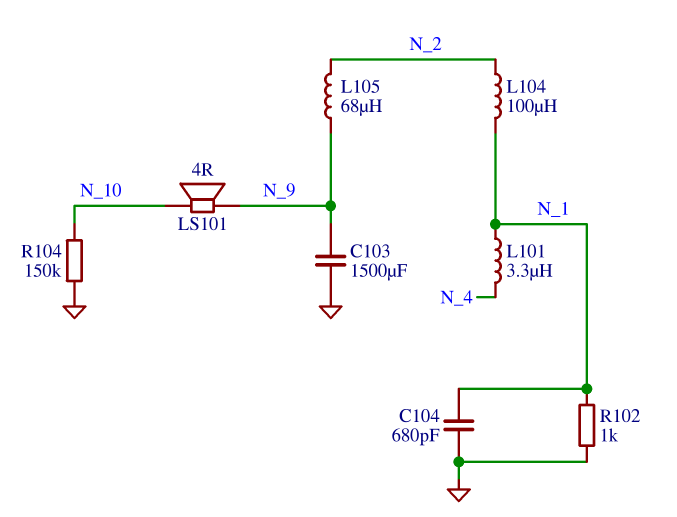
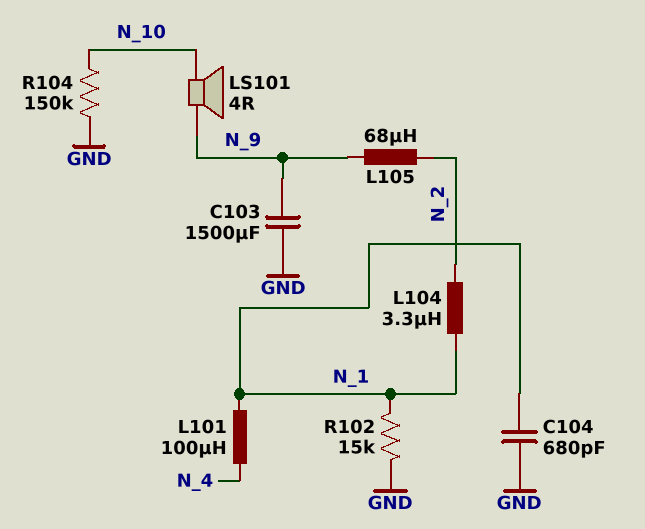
L101: 3.3uH (N_1, N_4) -> 100uH (N_1, N_4)
L104: 100uH (N_1, N_2) -> 3.3uH (N_1, N_2)
R102: 1k (GND, N_1) -> 15k (GND, N_1)

